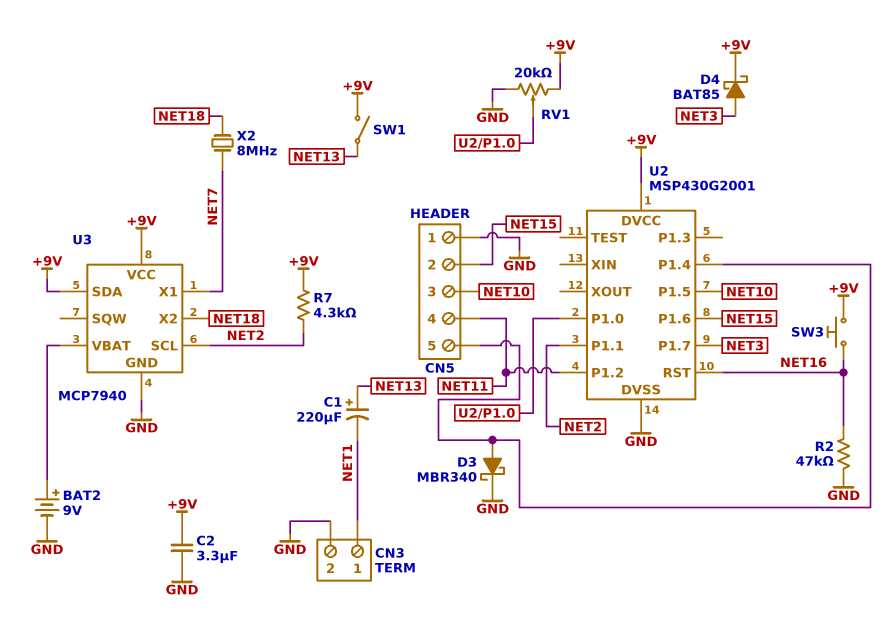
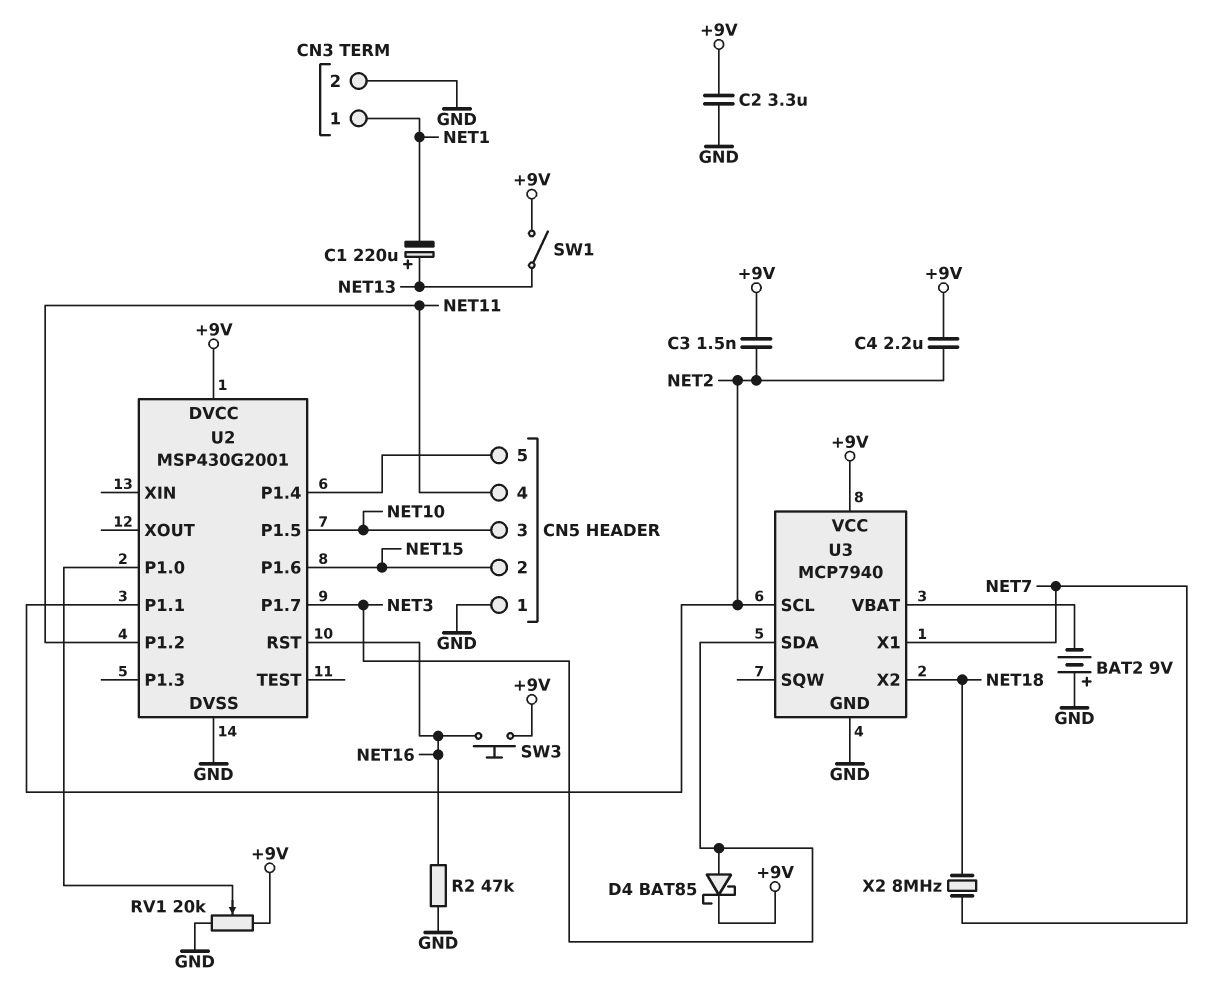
BAT2: 9V (plus U3/VBAT, minus GND) -> 9V (plus GND, minus U3/VBAT)
C3: none -> 1.5nF (+9V, NET2)
C4: none -> 2.2uF (+9V, NET2)
D3: schottky MBR340 (A CN5/5, K GND) -> none
R7: 4.3k (+9V, NET2) -> none
U3 pin SDA: +9V -> NET3

